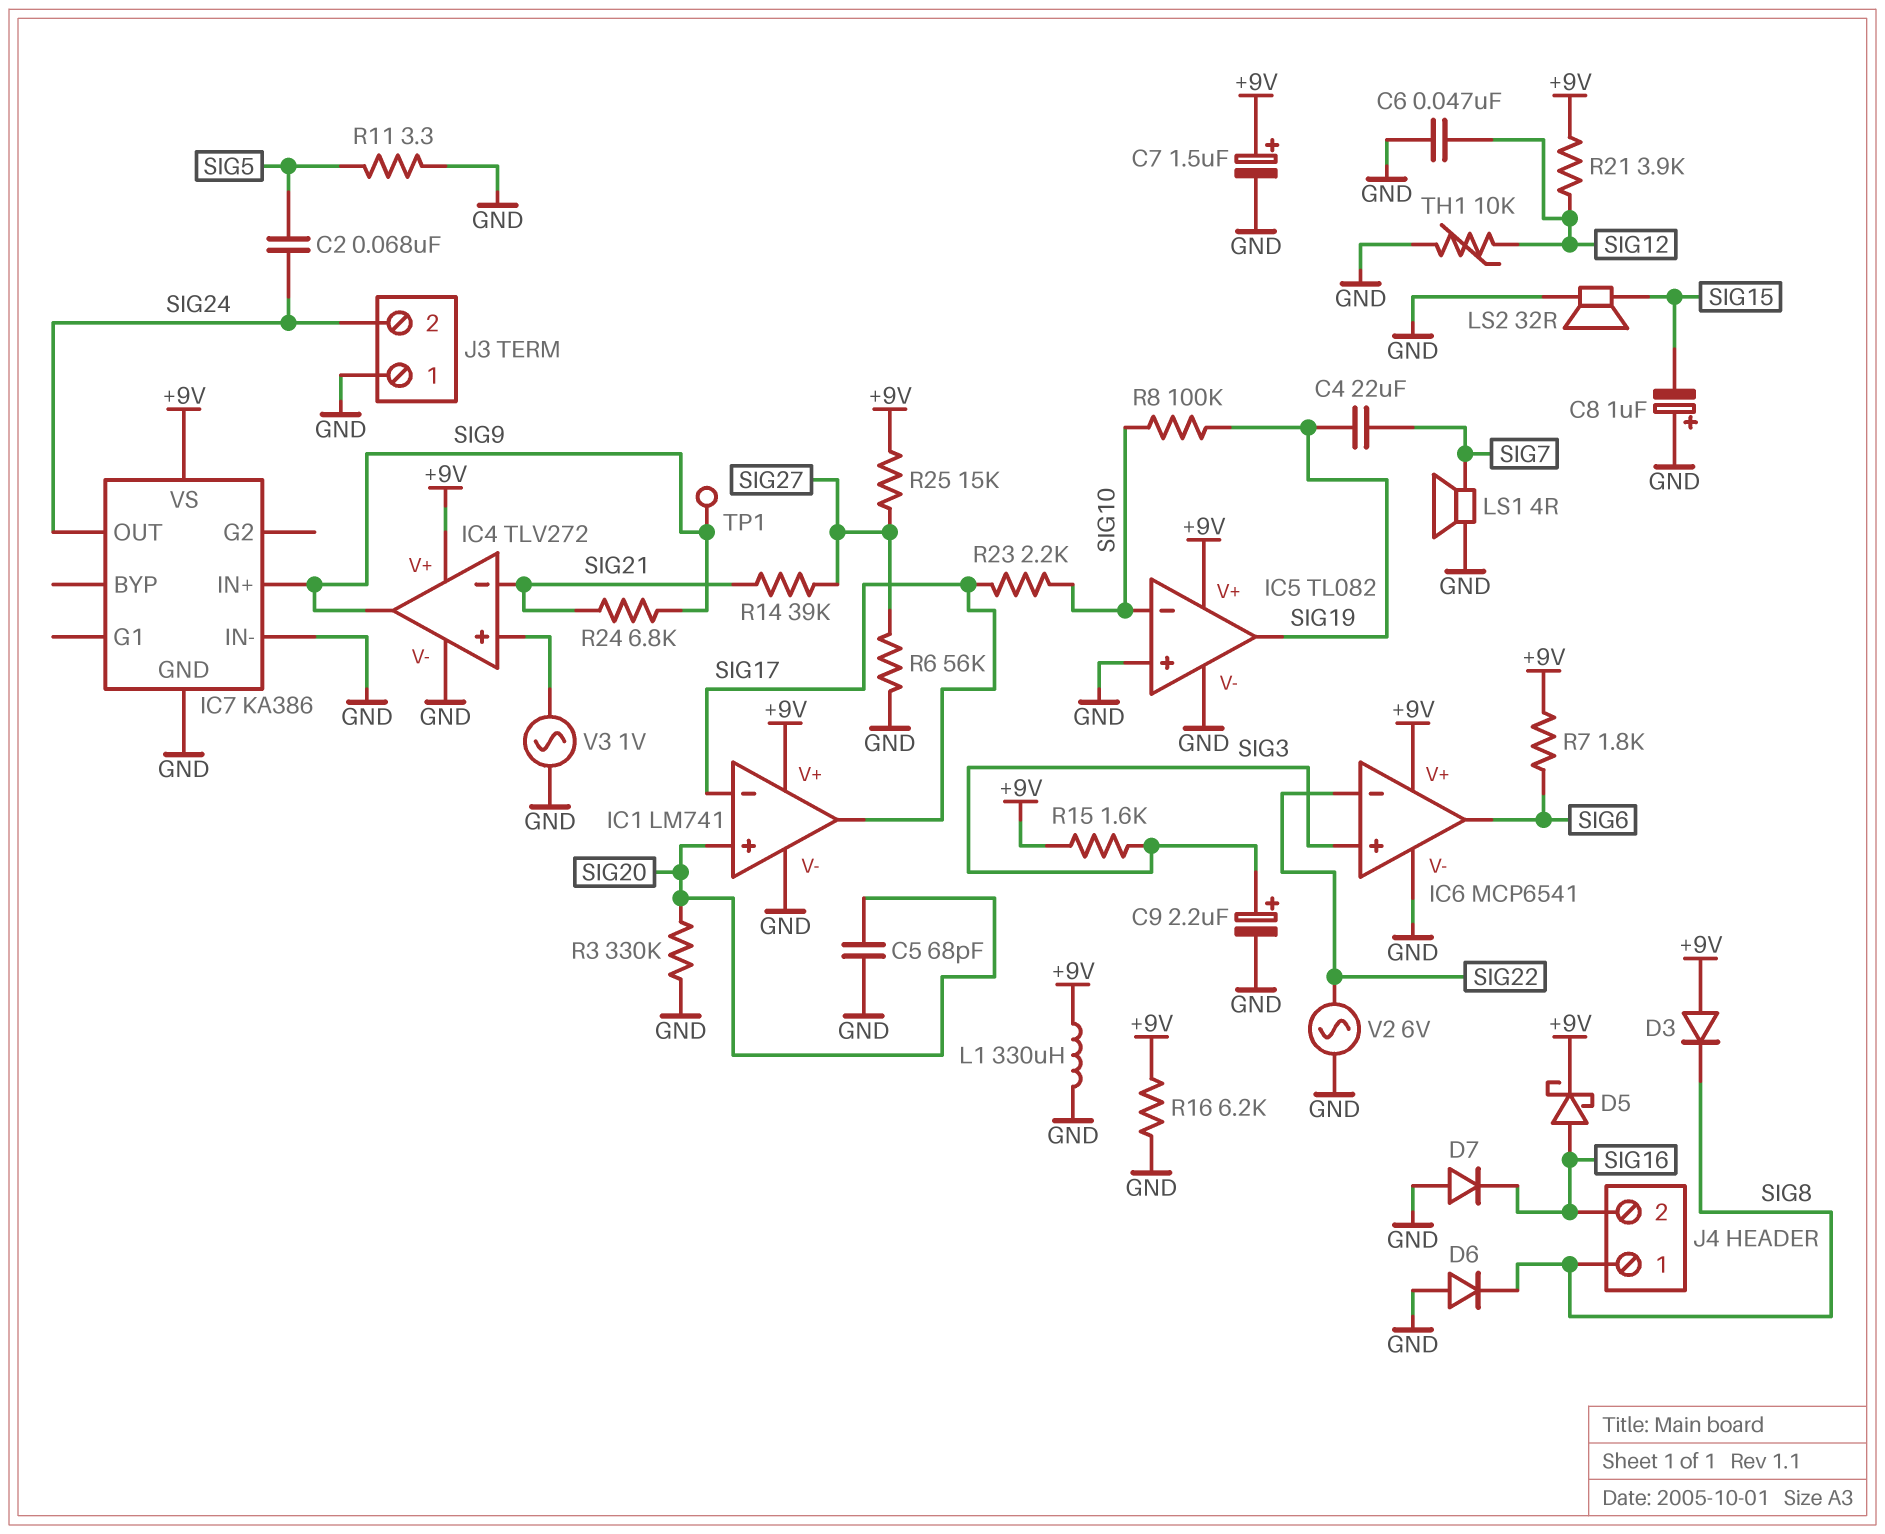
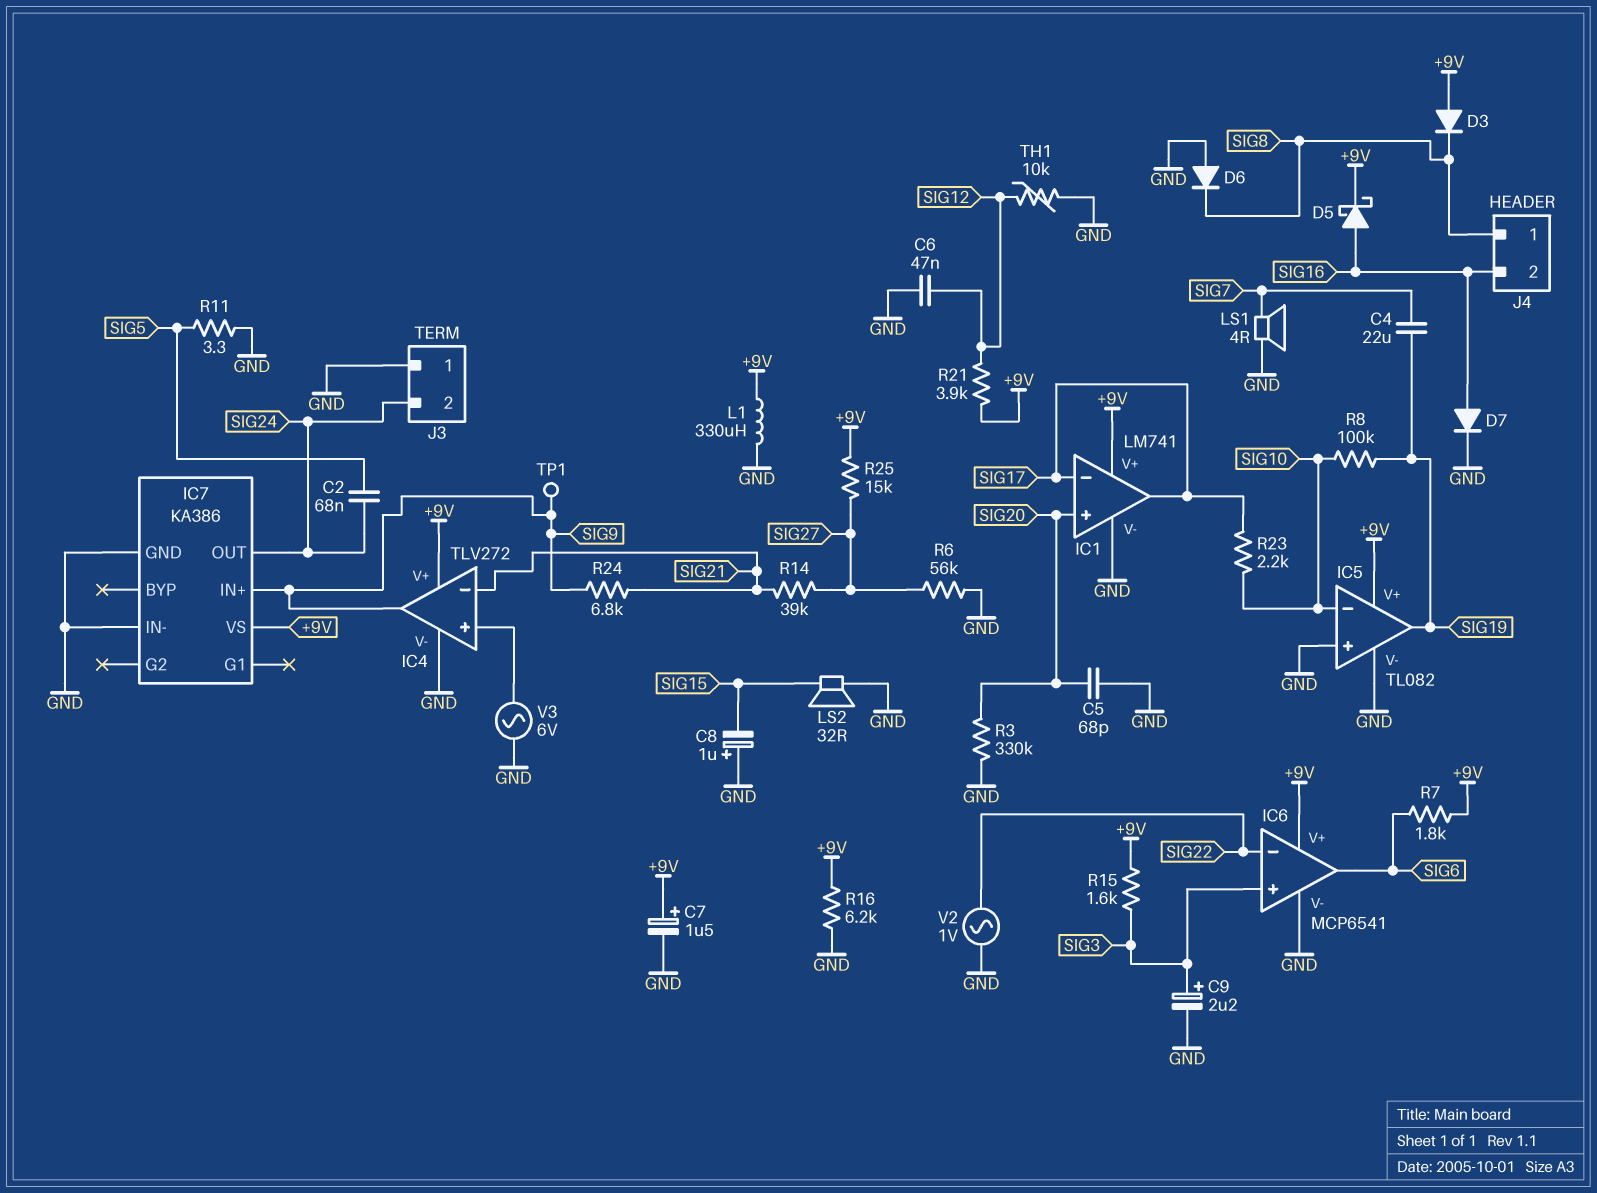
D7: diode (A GND, K SIG16) -> diode (A SIG16, K GND)
V2: AC 6V (GND, SIG22) -> AC 1V (GND, SIG22)
V3: AC 1V (GND, IC4/in+) -> AC 6V (GND, IC4/in+)

